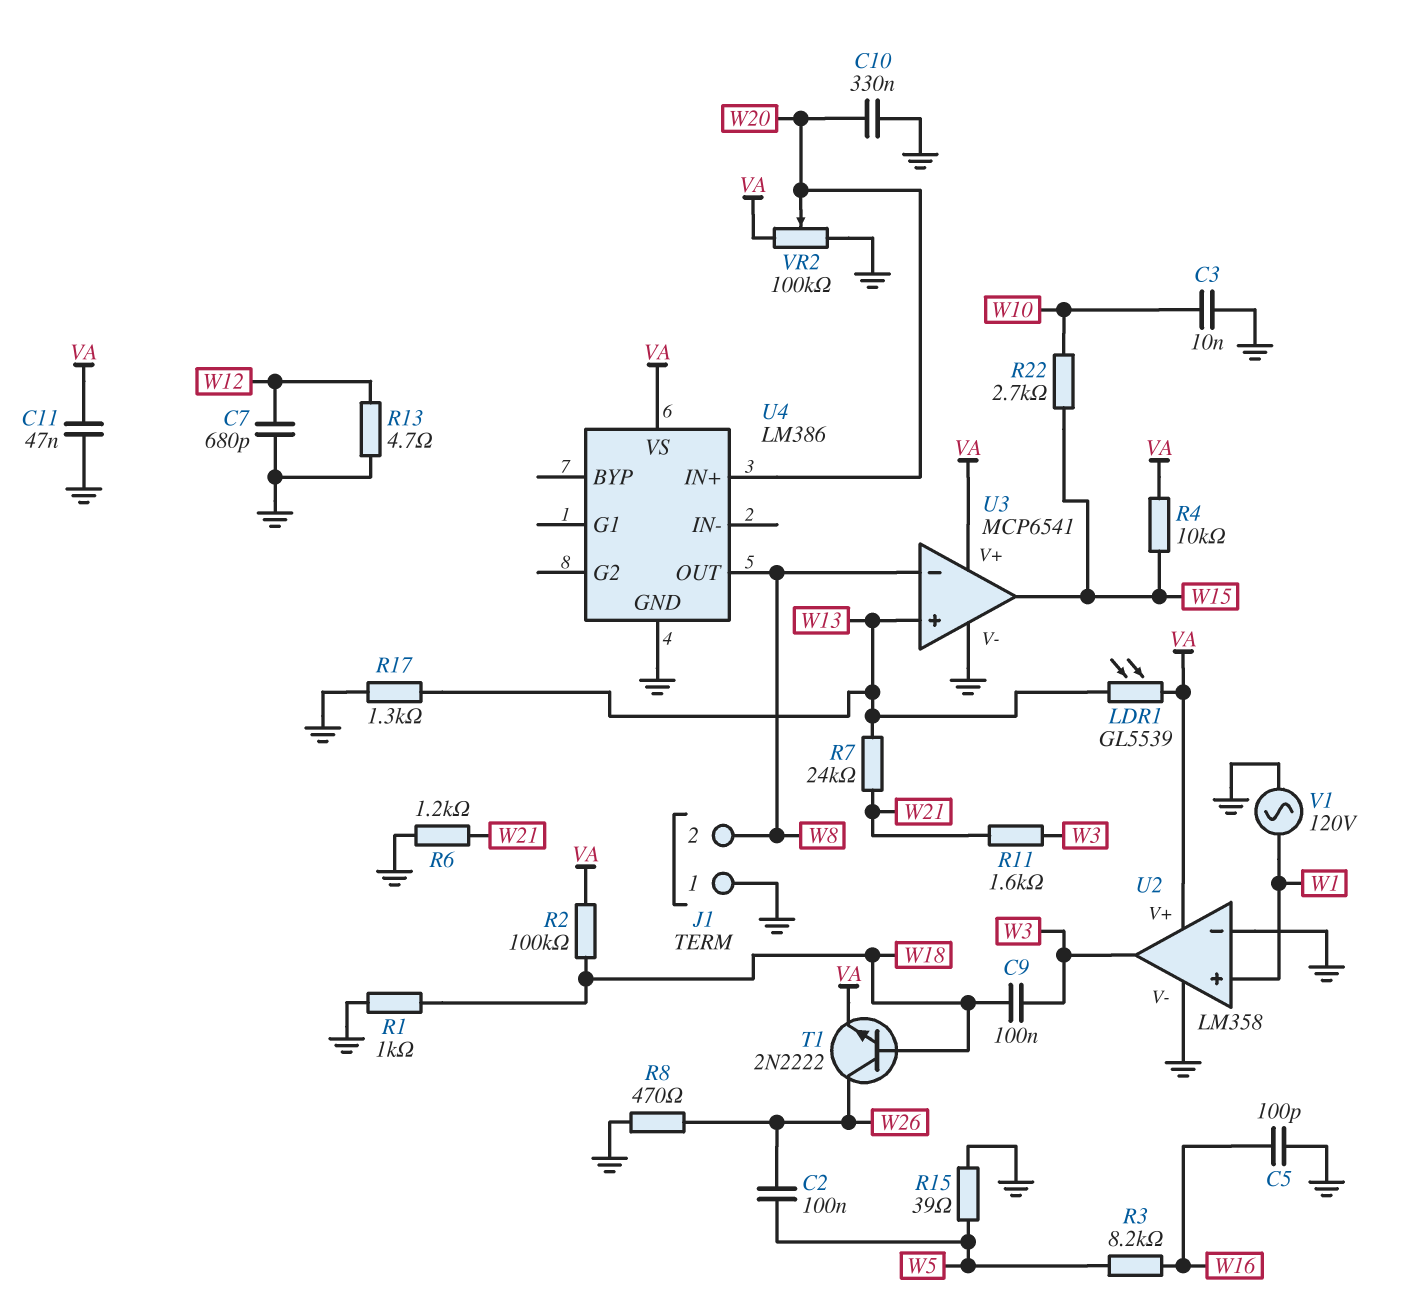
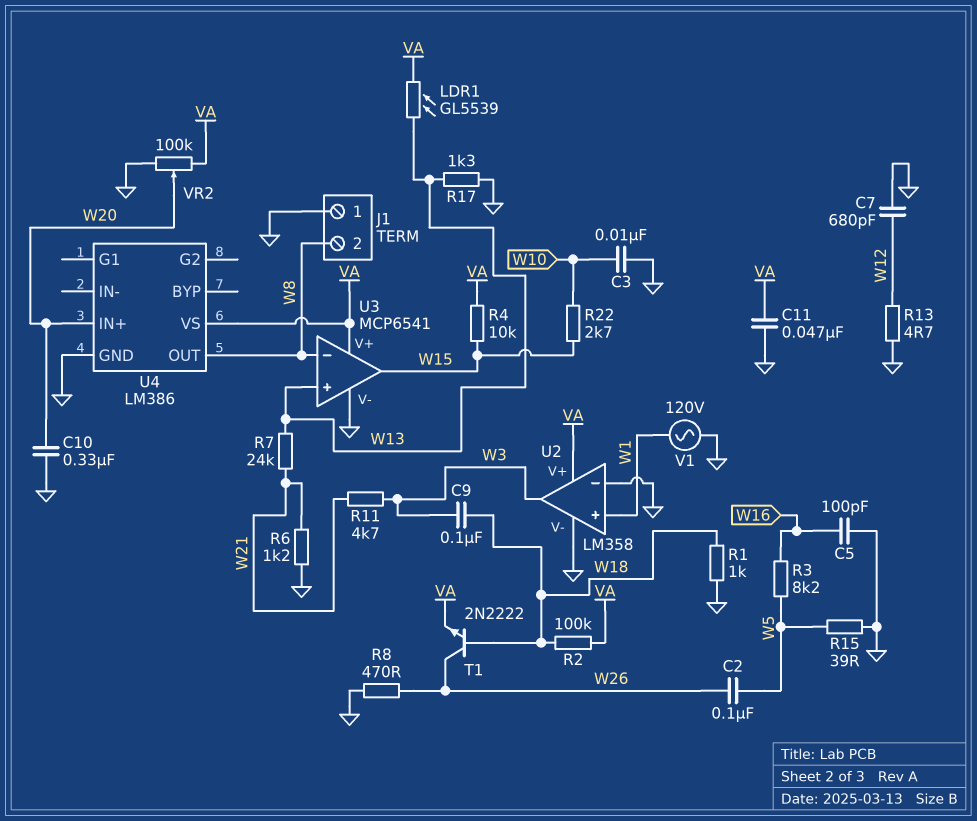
R11: 1.6k (W3, W21) -> 4.7k (W3, W21)

